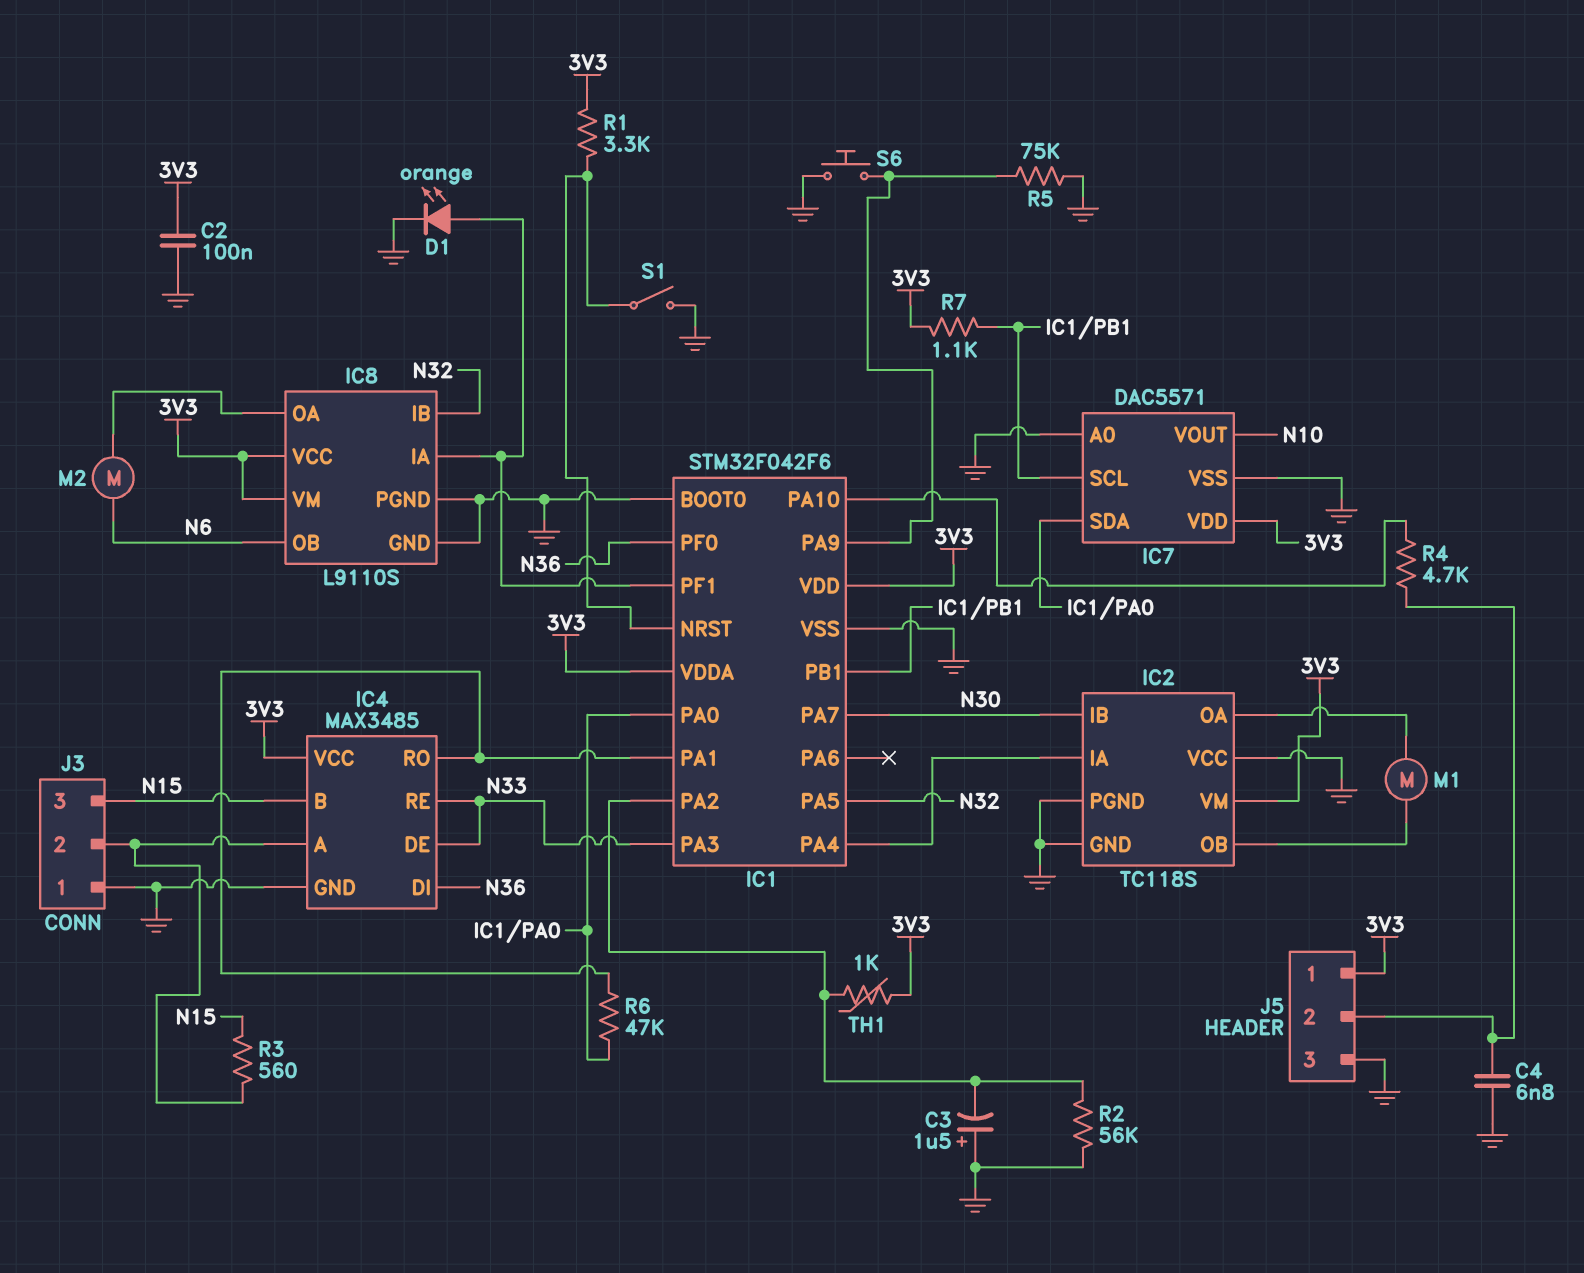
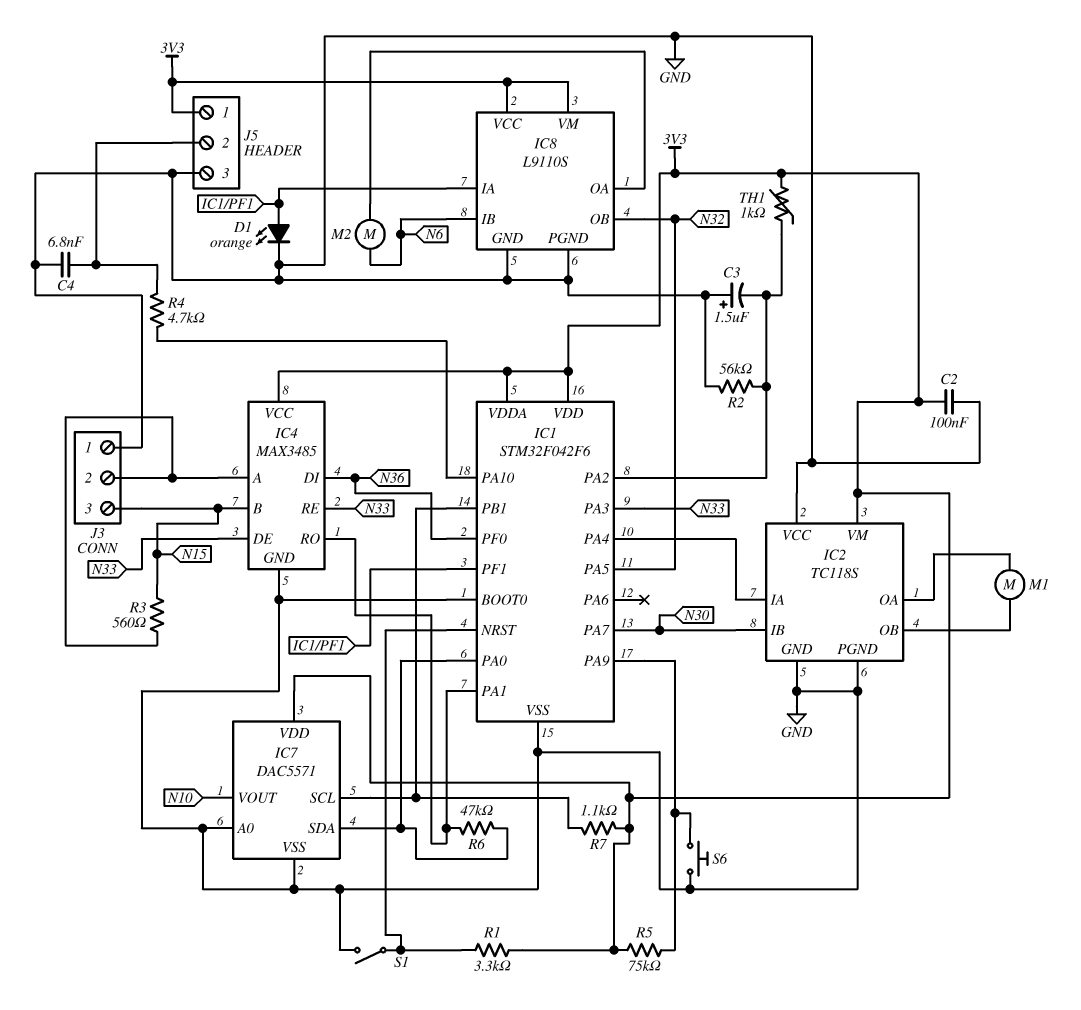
IC8 pin IB: N32 -> N6
IC8 pin OB: N6 -> N32
R5: 75k (GND, IC1/PA9) -> 75k (3V3, IC1/PA9)

